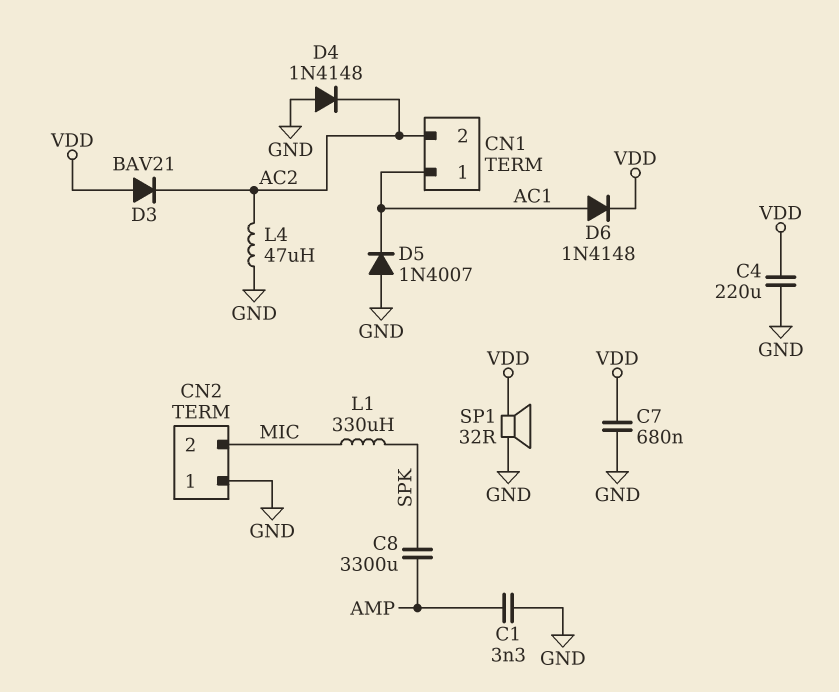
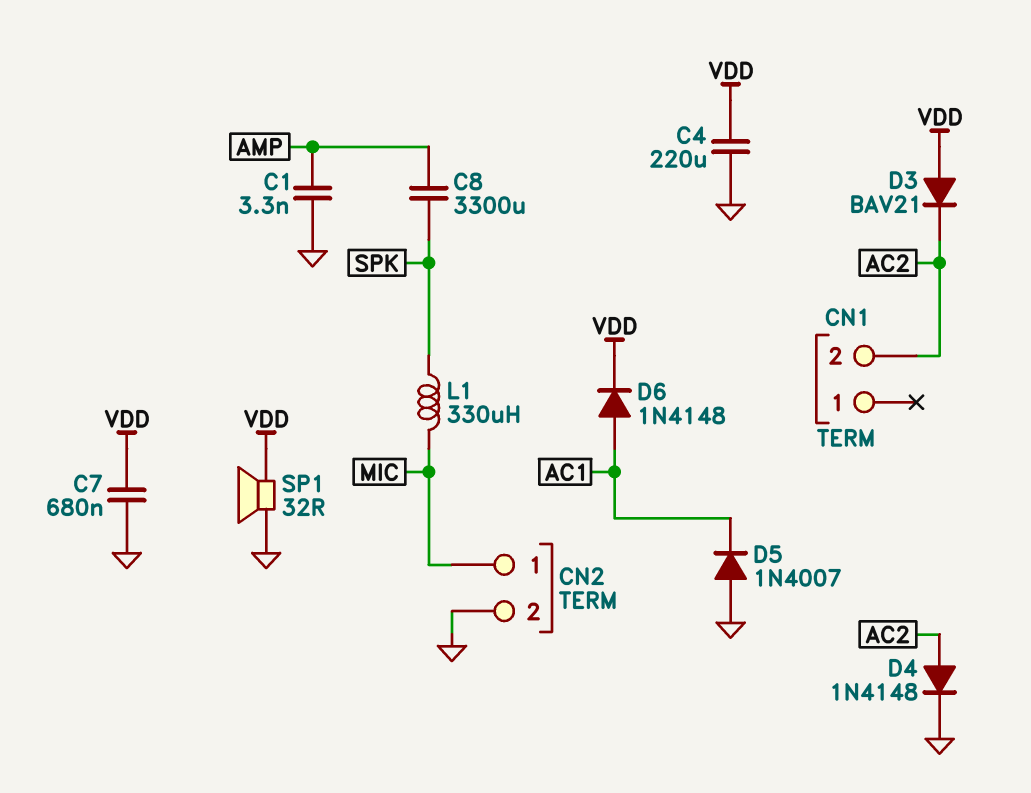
CN1 pin 1: AC1 -> none
CN2 pin 1: GND -> MIC
CN2 pin 2: MIC -> GND
D4: diode 1N4148 (A GND, K AC2) -> diode 1N4148 (A AC2, K GND)
L4: 47uH (AC2, GND) -> none

